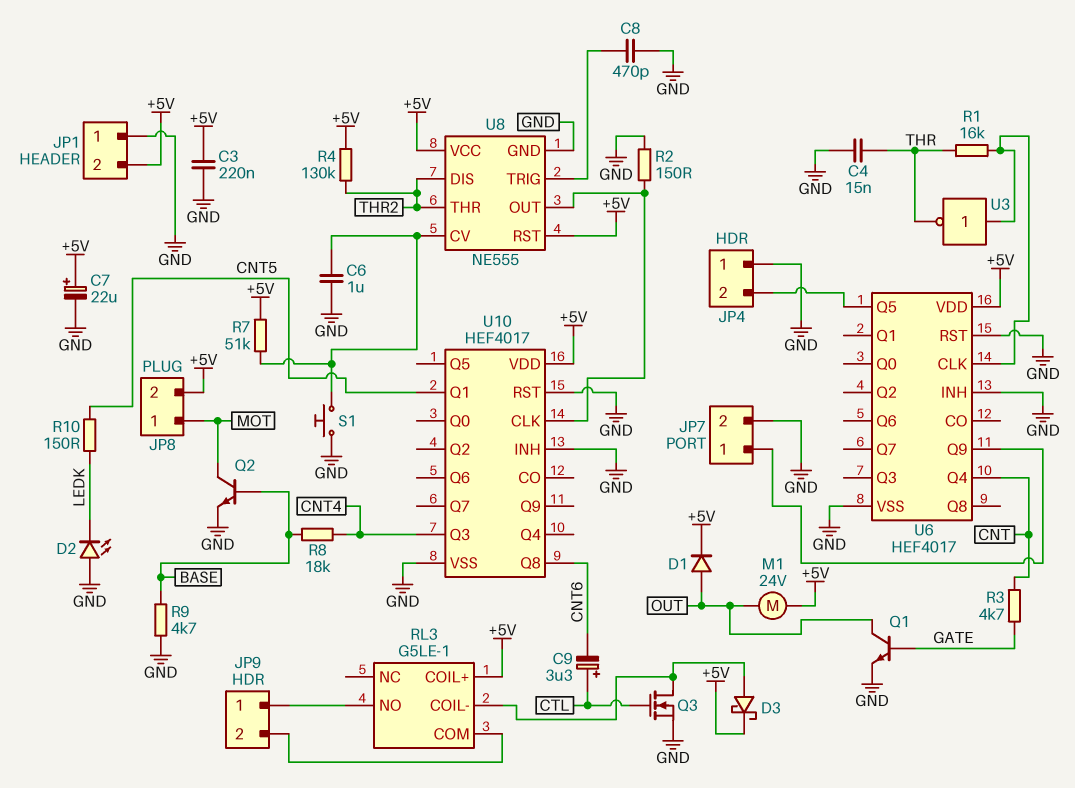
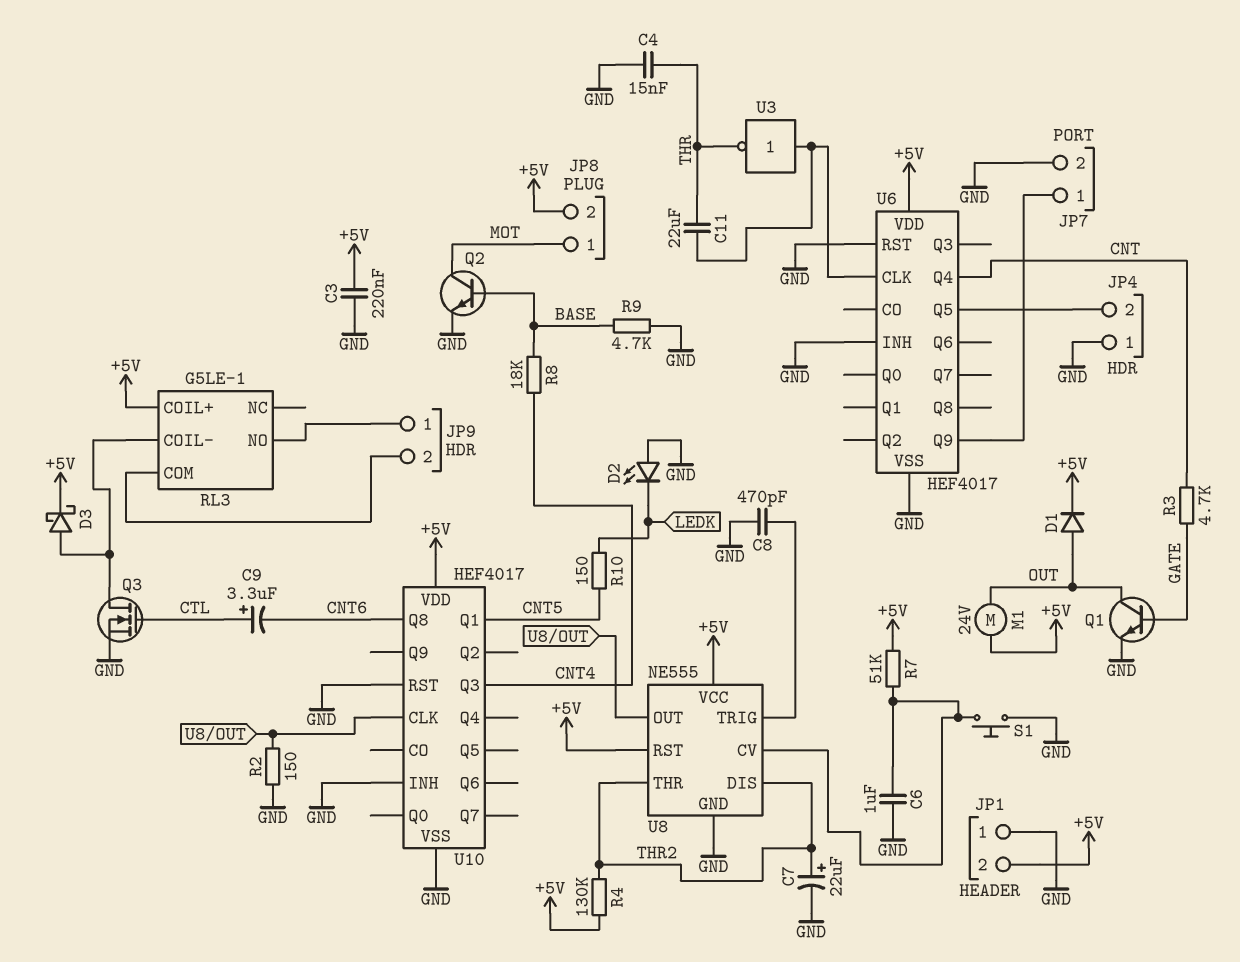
C7: 22uF (plus +5V, minus GND) -> 22uF (plus THR2, minus GND)
C11: none -> 22uF (THR, U6/CLK)
R1: 16k (THR, U6/CLK) -> none

